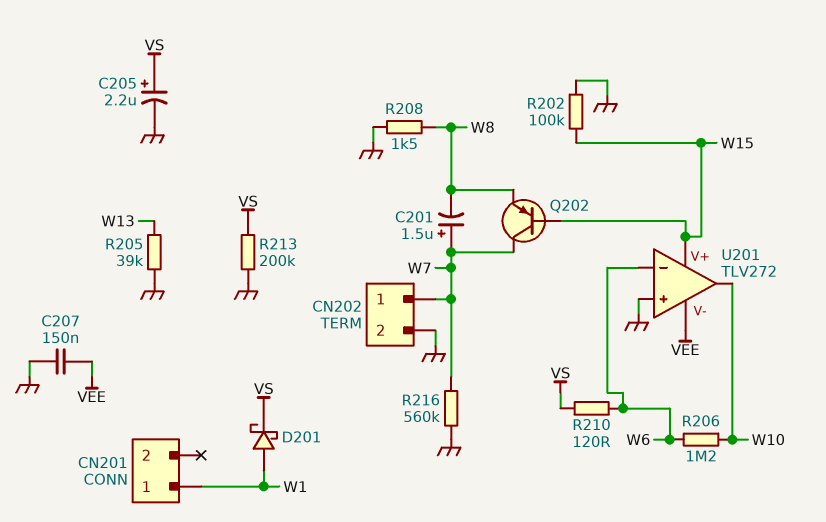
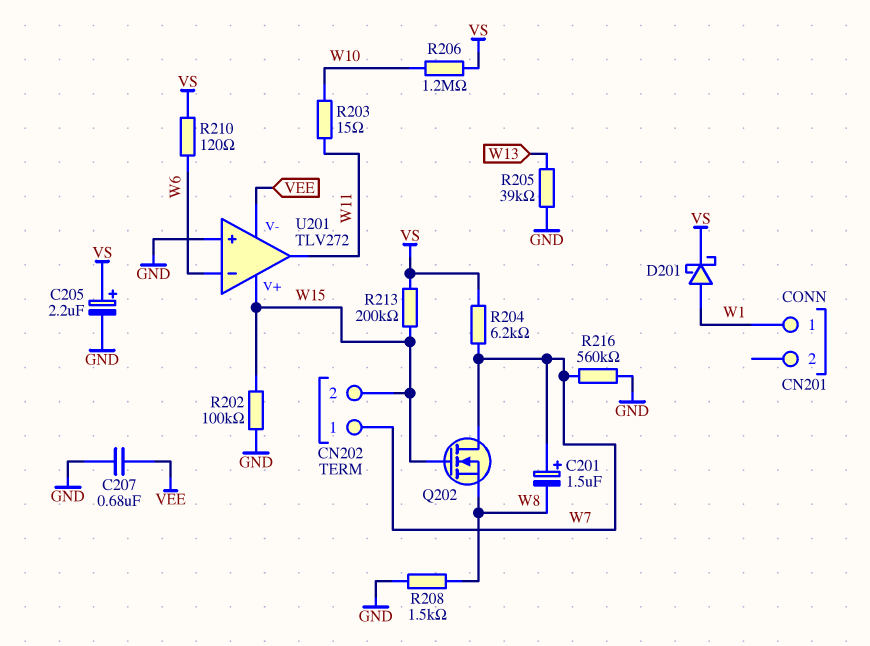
C207: 150nF (GND, VEE) -> 680nF (GND, VEE)
CN202 pin 2: GND -> W15
Q202: PNP (B W15, C W7, E W8) -> NMOS (G W15, D W7, S W8)
R203: none -> 15 (W10, W11)
R204: none -> 6.2k (VS, W7)
R206: 1.2M (W6, W10) -> 1.2M (VS, W10)
R213: 200k (GND, VS) -> 200k (VS, W15)
U201 pin out: W10 -> W11

